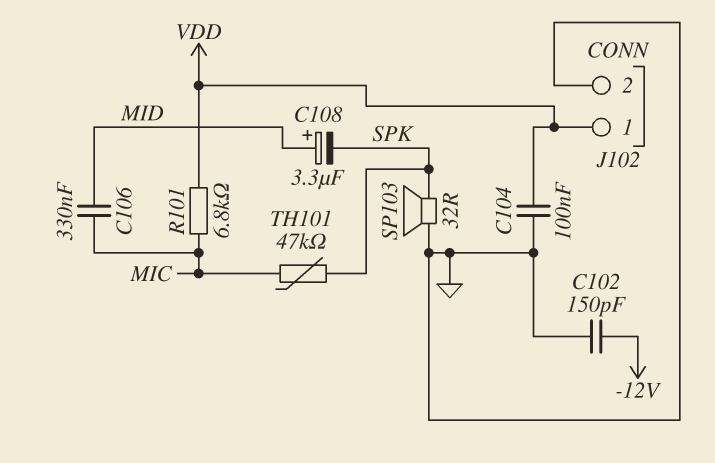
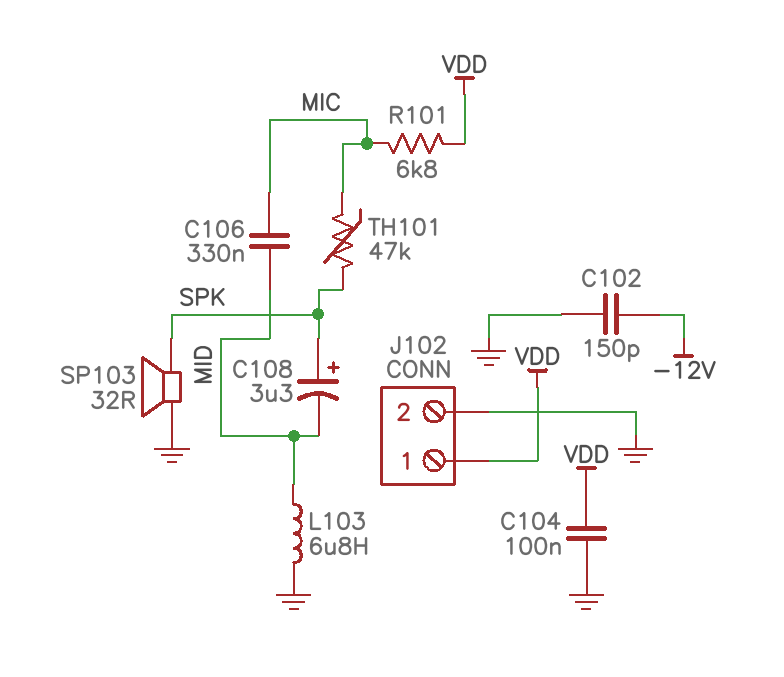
C108: 3.3uF (plus MID, minus SPK) -> 3.3uF (plus SPK, minus MID)
L103: none -> 6.8uH (GND, MID)

